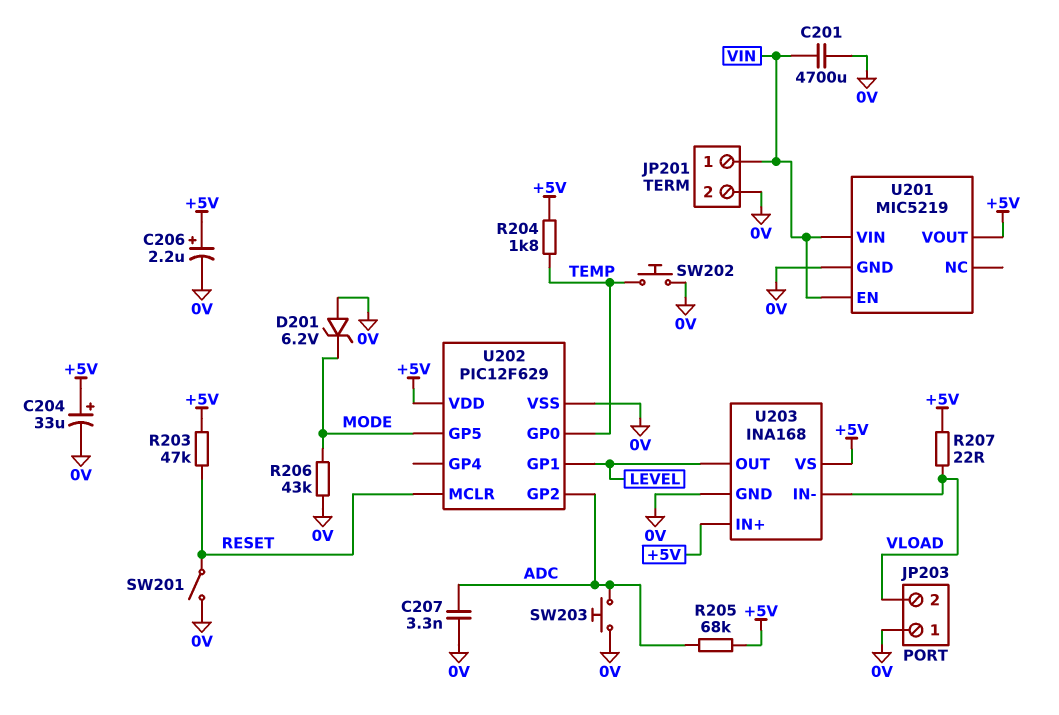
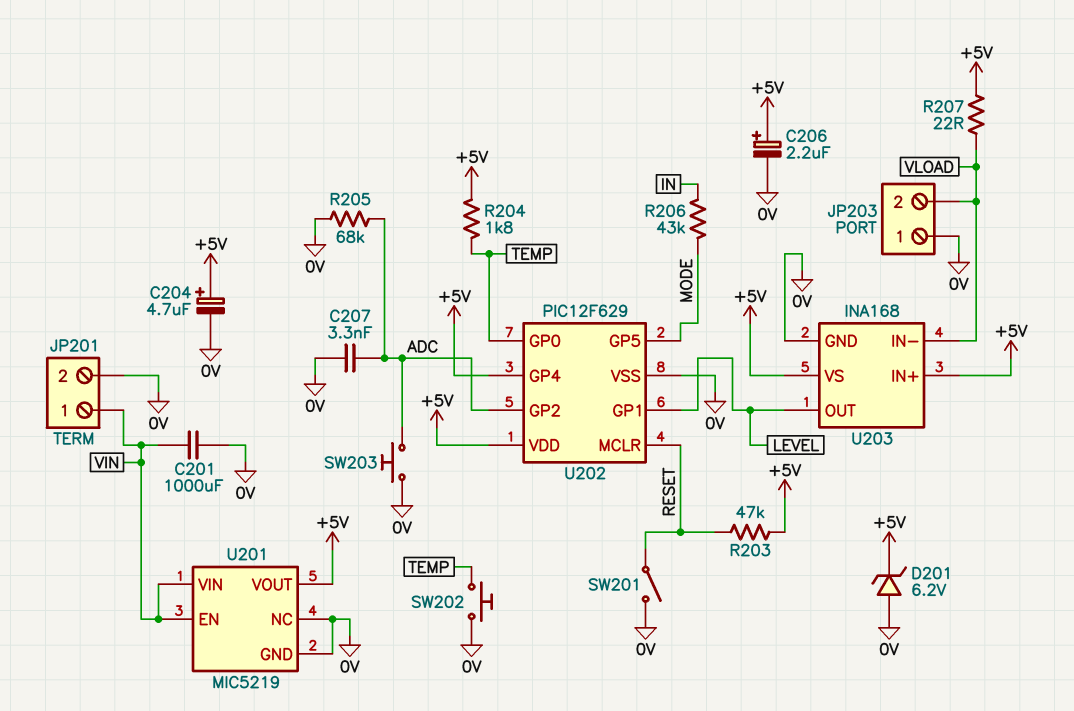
C201: 4700uF (0V, VIN) -> 1000uF (0V, VIN)
C204: 33uF (plus +5V, minus 0V) -> 4.7uF (plus +5V, minus 0V)
D201: zener 6.2V (A 0V, K MODE) -> zener 6.2V (A 0V, K +5V)
R205: 68k (+5V, ADC) -> 68k (0V, ADC)
R206: 43k (0V, MODE) -> 43k (IN, MODE)
U201 pin NC: none -> 0V
U202 pin GP4: none -> +5V

